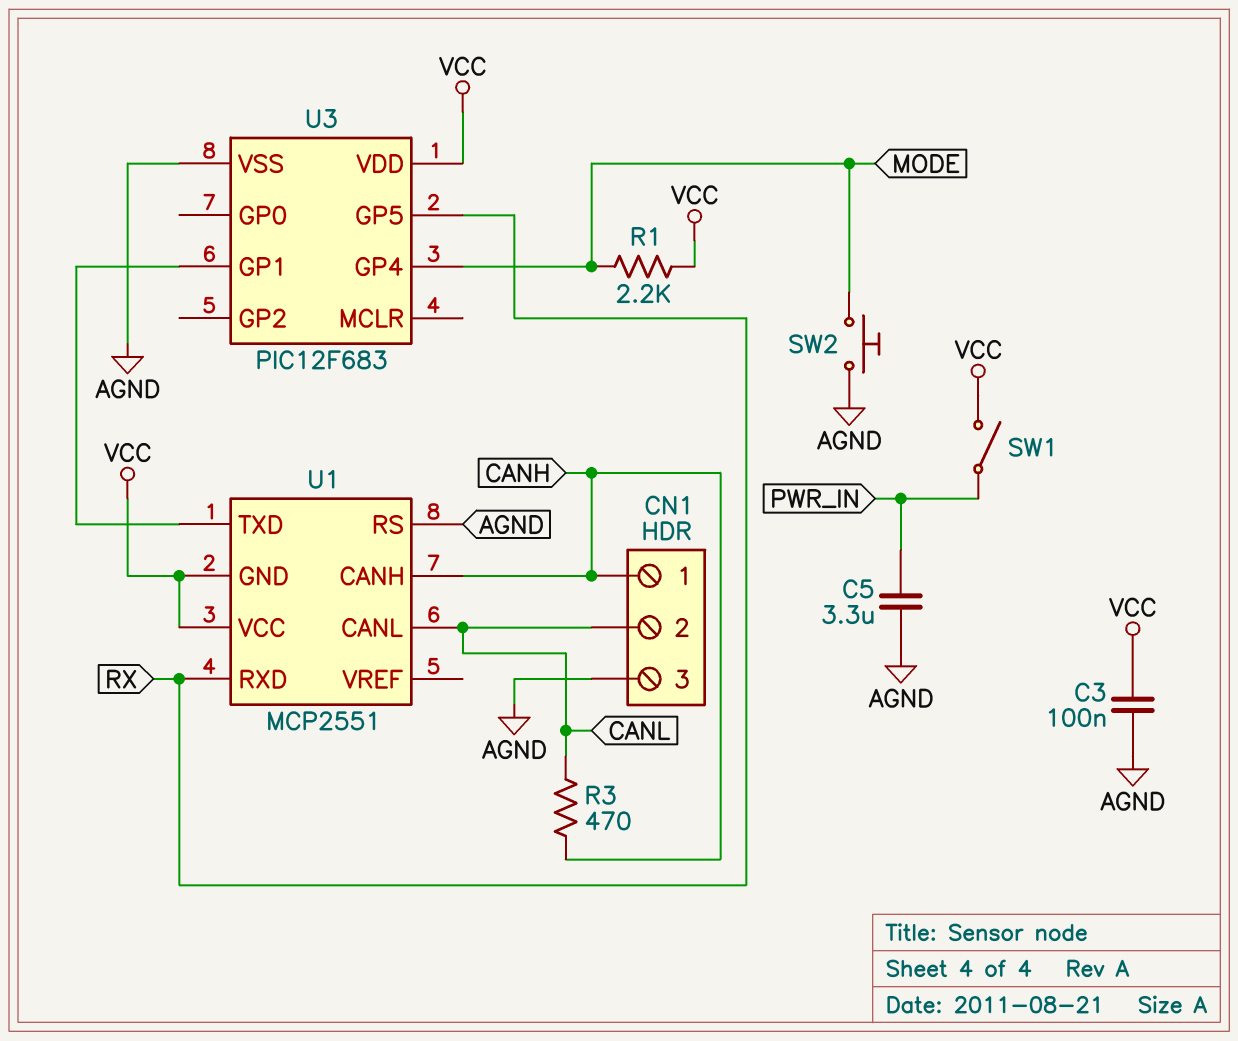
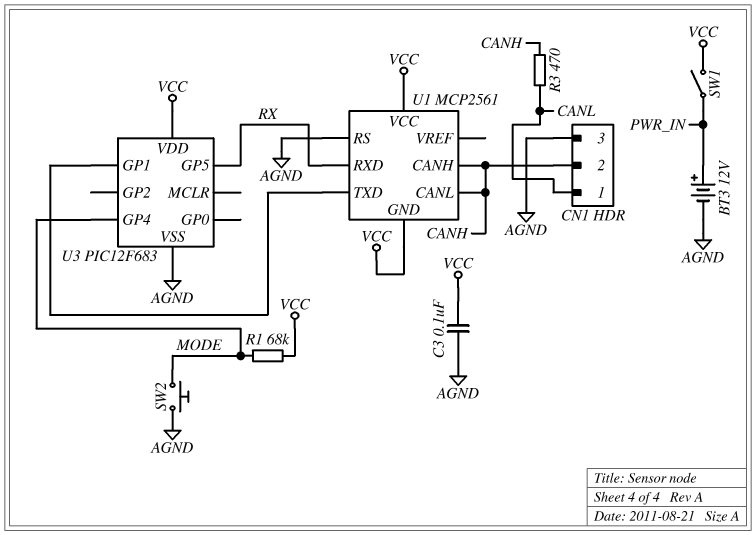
BT3: none -> 12V (plus PWR_IN, minus AGND)
C5: 3.3uF (AGND, PWR_IN) -> none
CN1 pin 1: CANH -> CANL
CN1 pin 2: CANL -> CANH
R1: 2.2k (MODE, VCC) -> 68k (MODE, VCC)
U1: MCP2551 -> MCP2561
U1 pin CANL: CANL -> CANH

